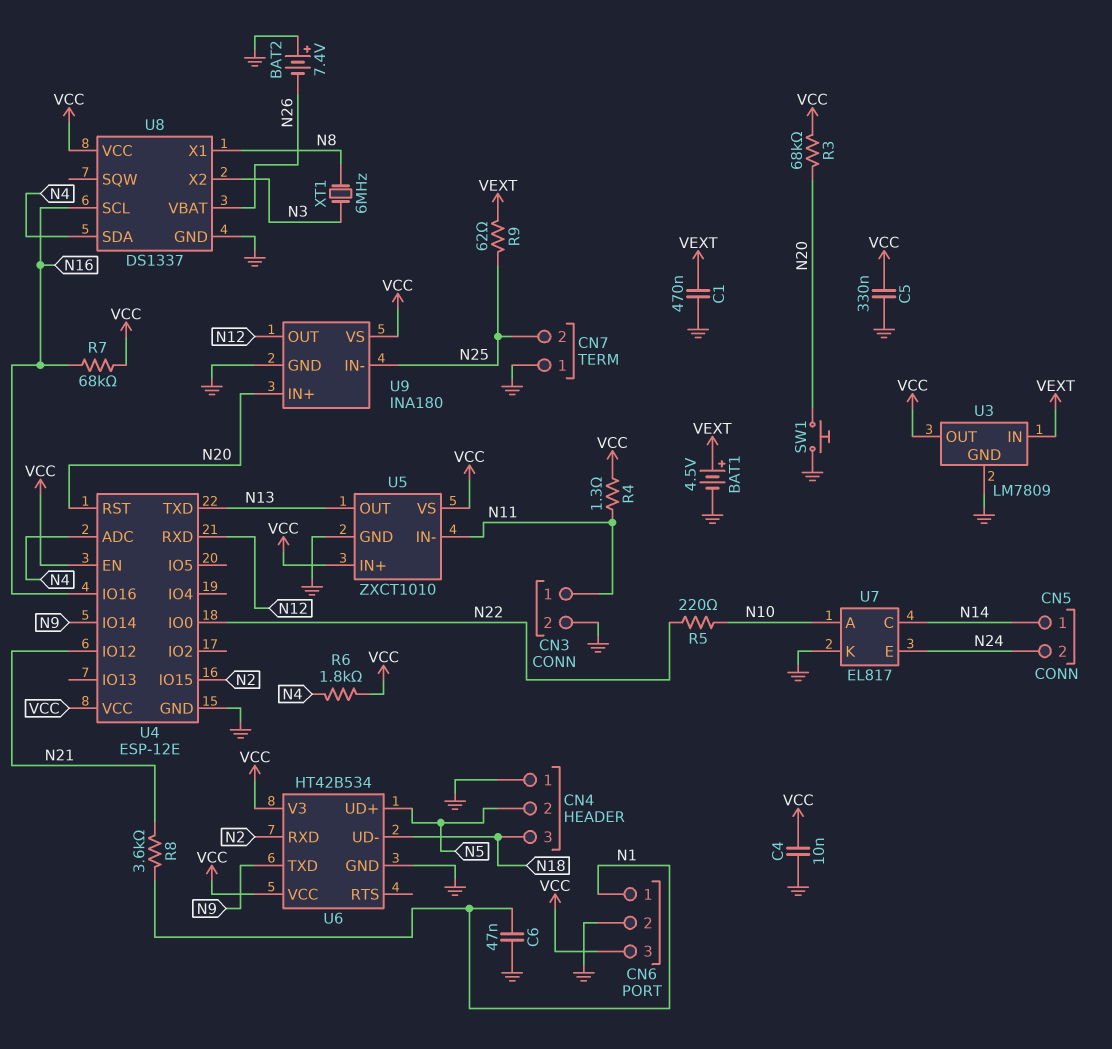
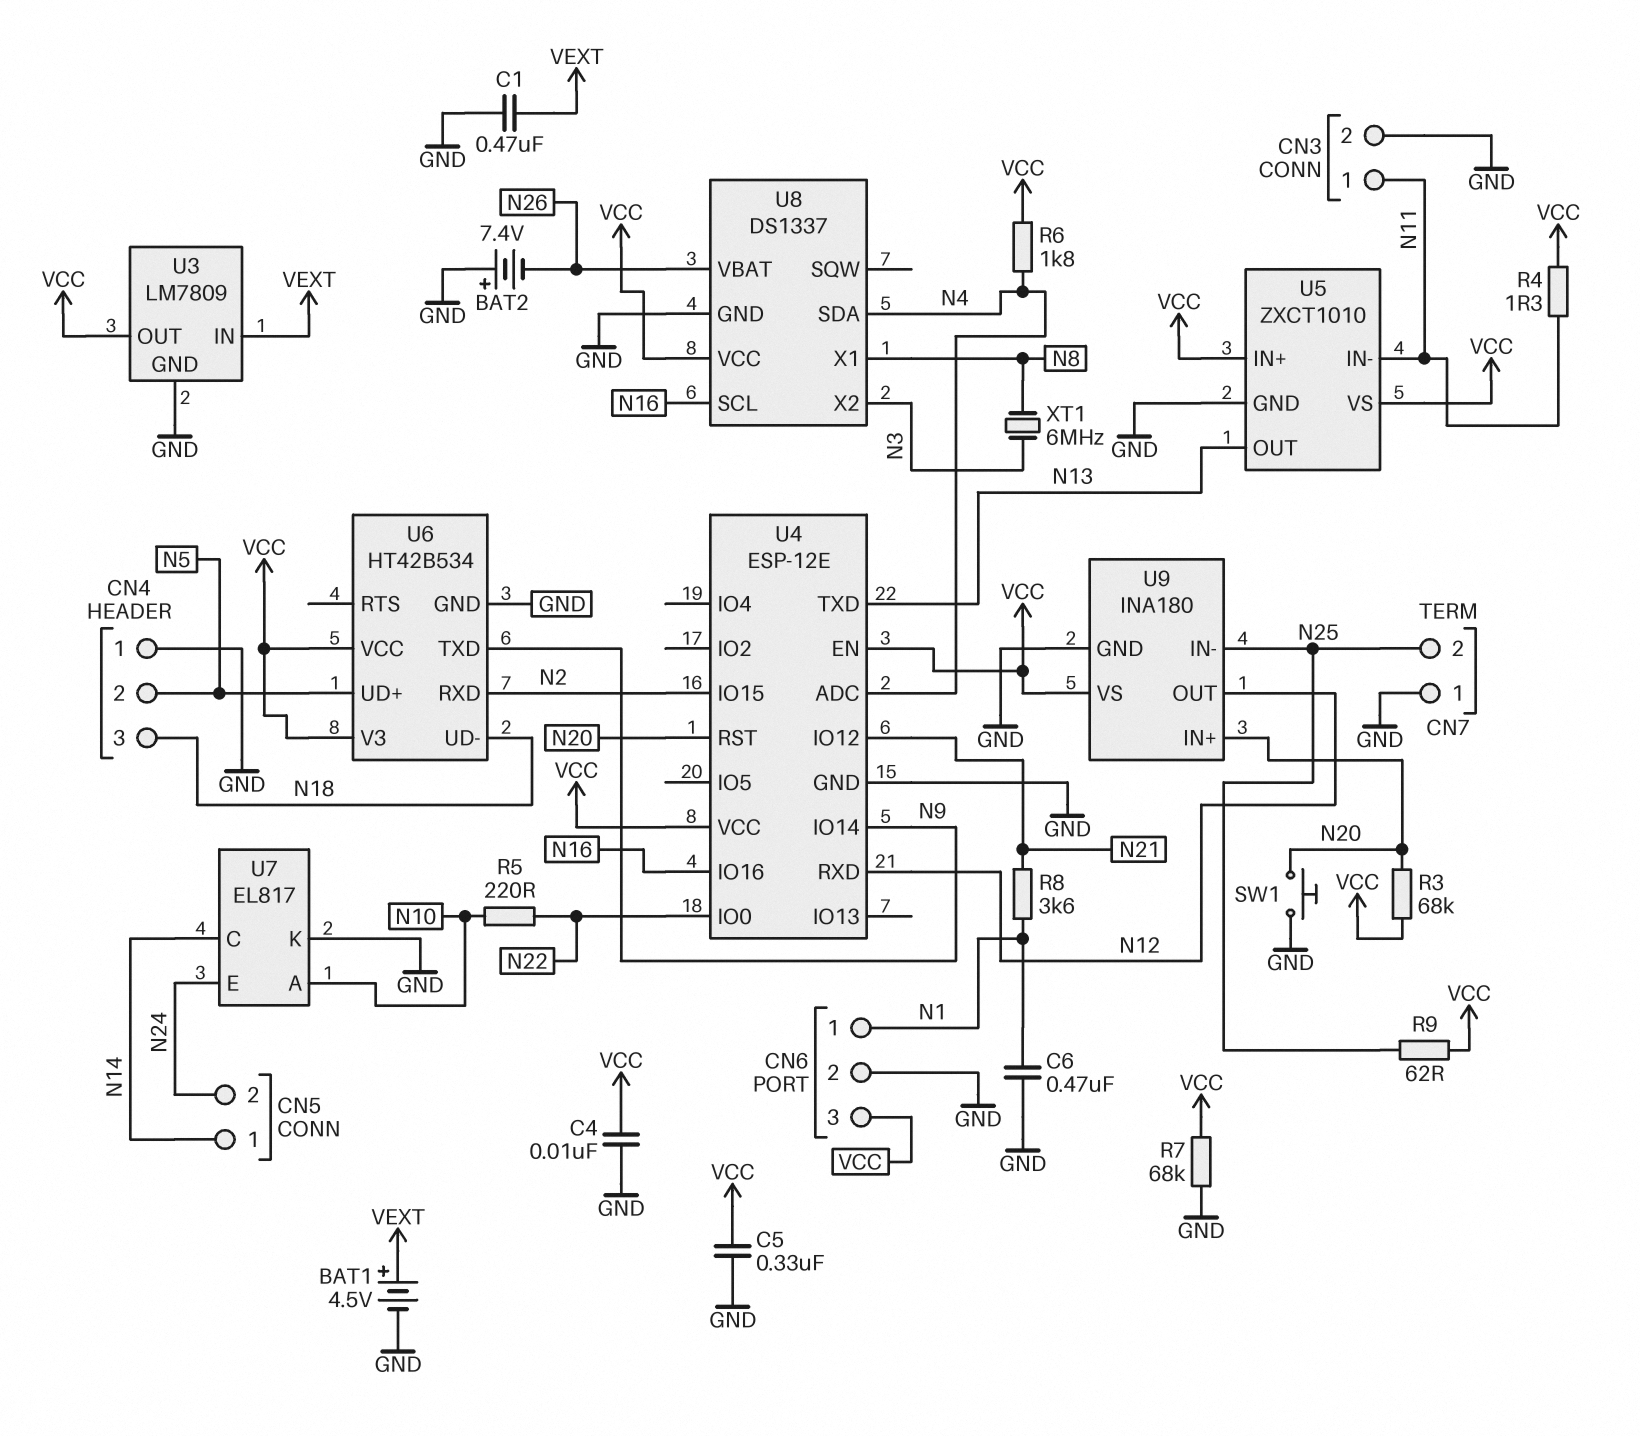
C6: 47nF (GND, N1) -> 470nF (GND, N1)
R7: 68k (N16, VCC) -> 68k (GND, VCC)
R9: 62 (N25, VEXT) -> 62 (N25, VCC)

